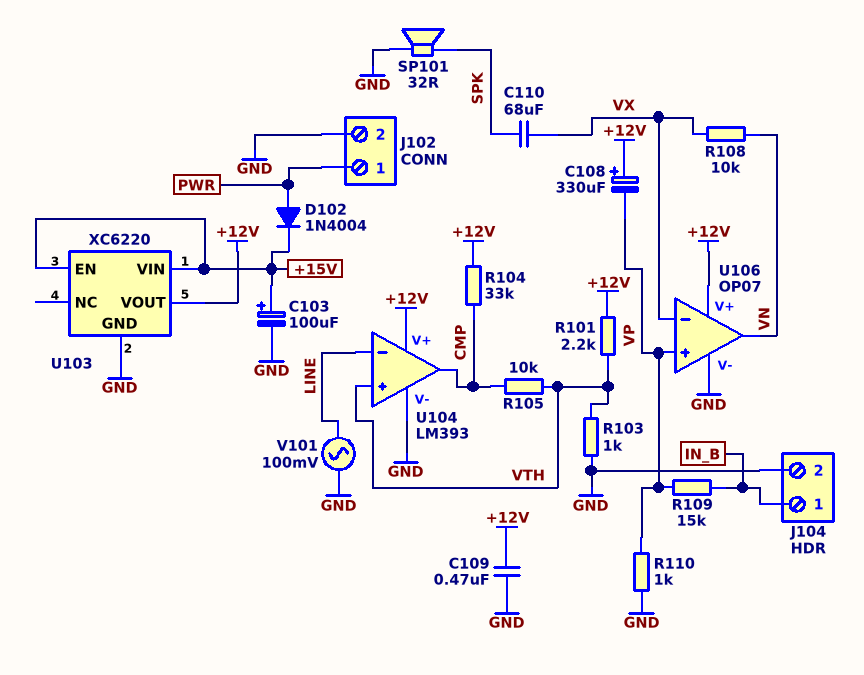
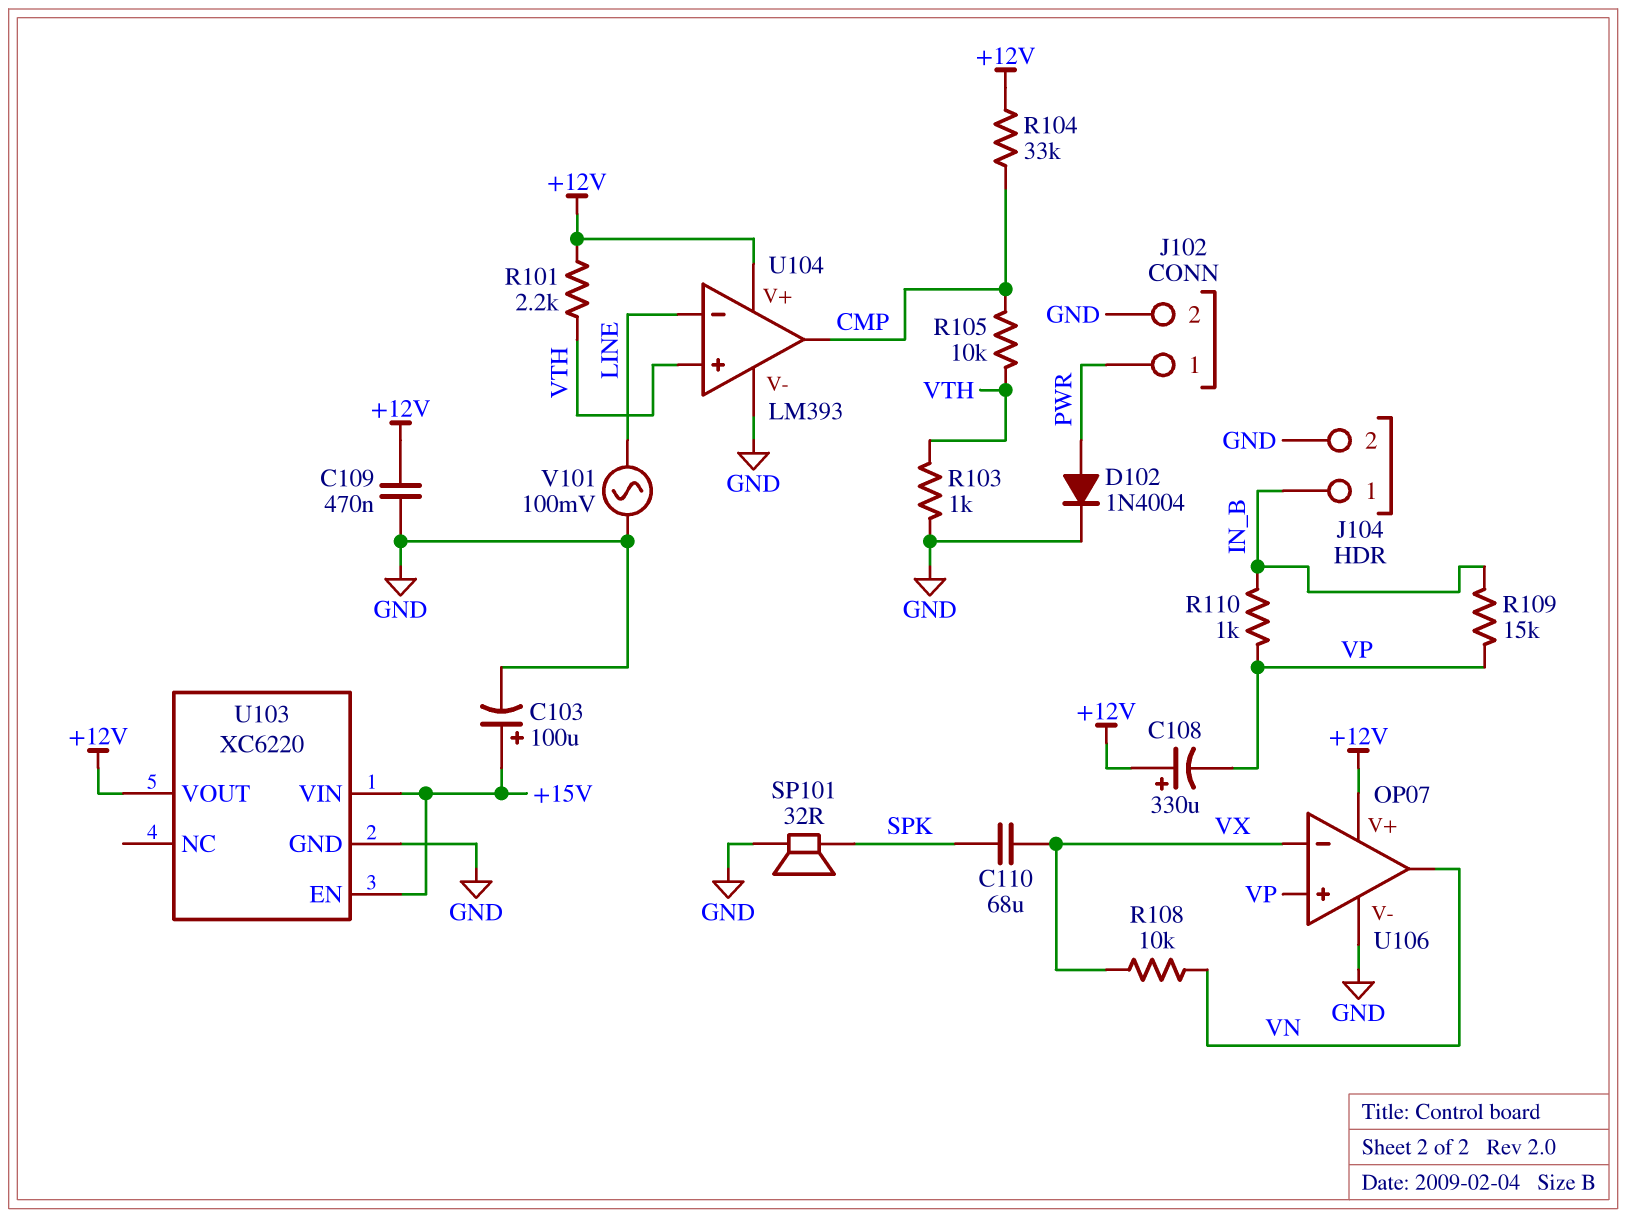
D102: diode 1N4004 (A PWR, K +15V) -> diode 1N4004 (A PWR, K GND)
R110: 1k (GND, VP) -> 1k (IN_B, VP)

